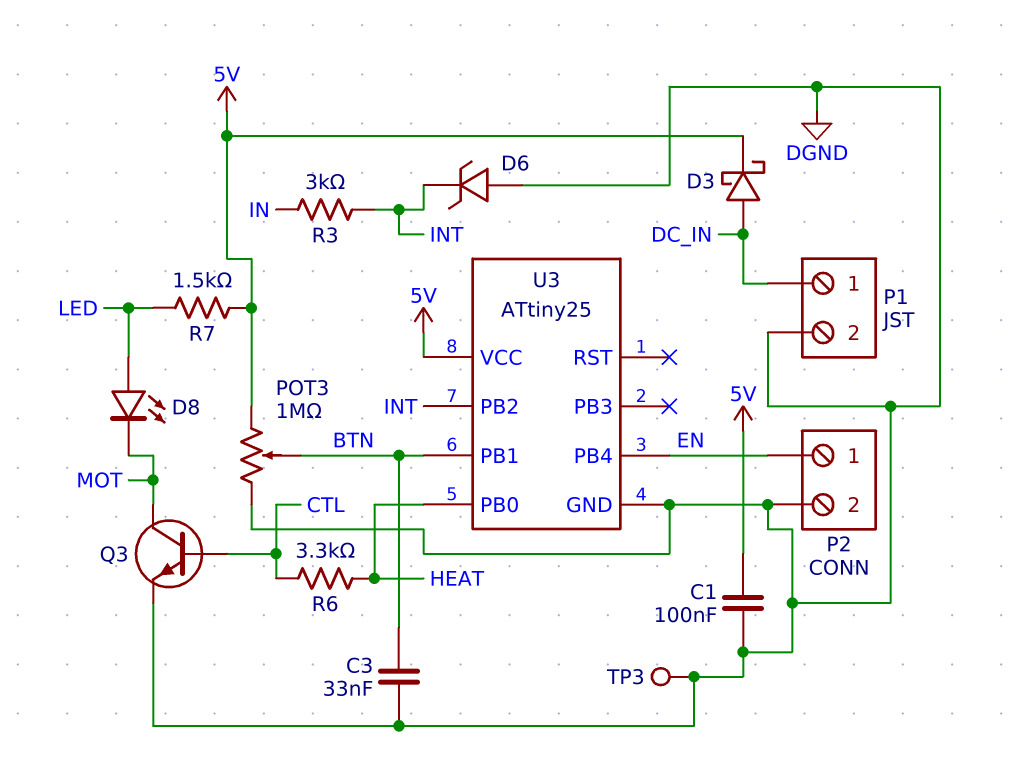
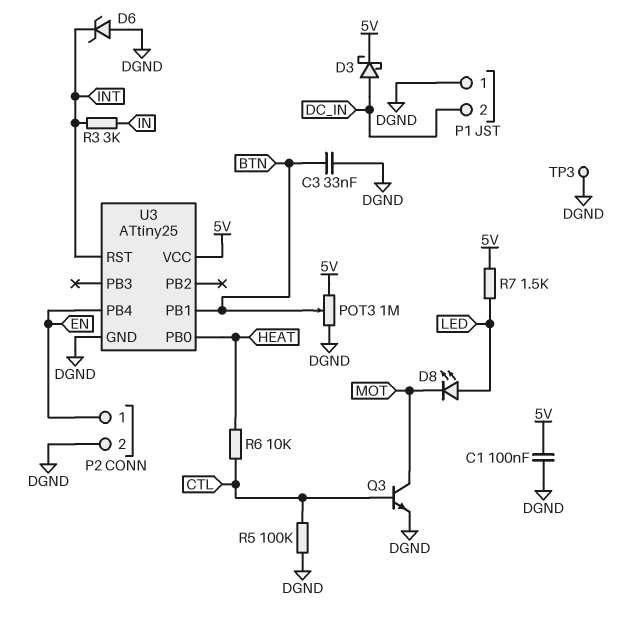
P1 pin 1: DC_IN -> DGND
P1 pin 2: DGND -> DC_IN
R5: none -> 100k (CTL, DGND)
R6: 3.3k (CTL, HEAT) -> 10k (CTL, HEAT)
U3 pin PB2: INT -> none
U3 pin RST: none -> INT

